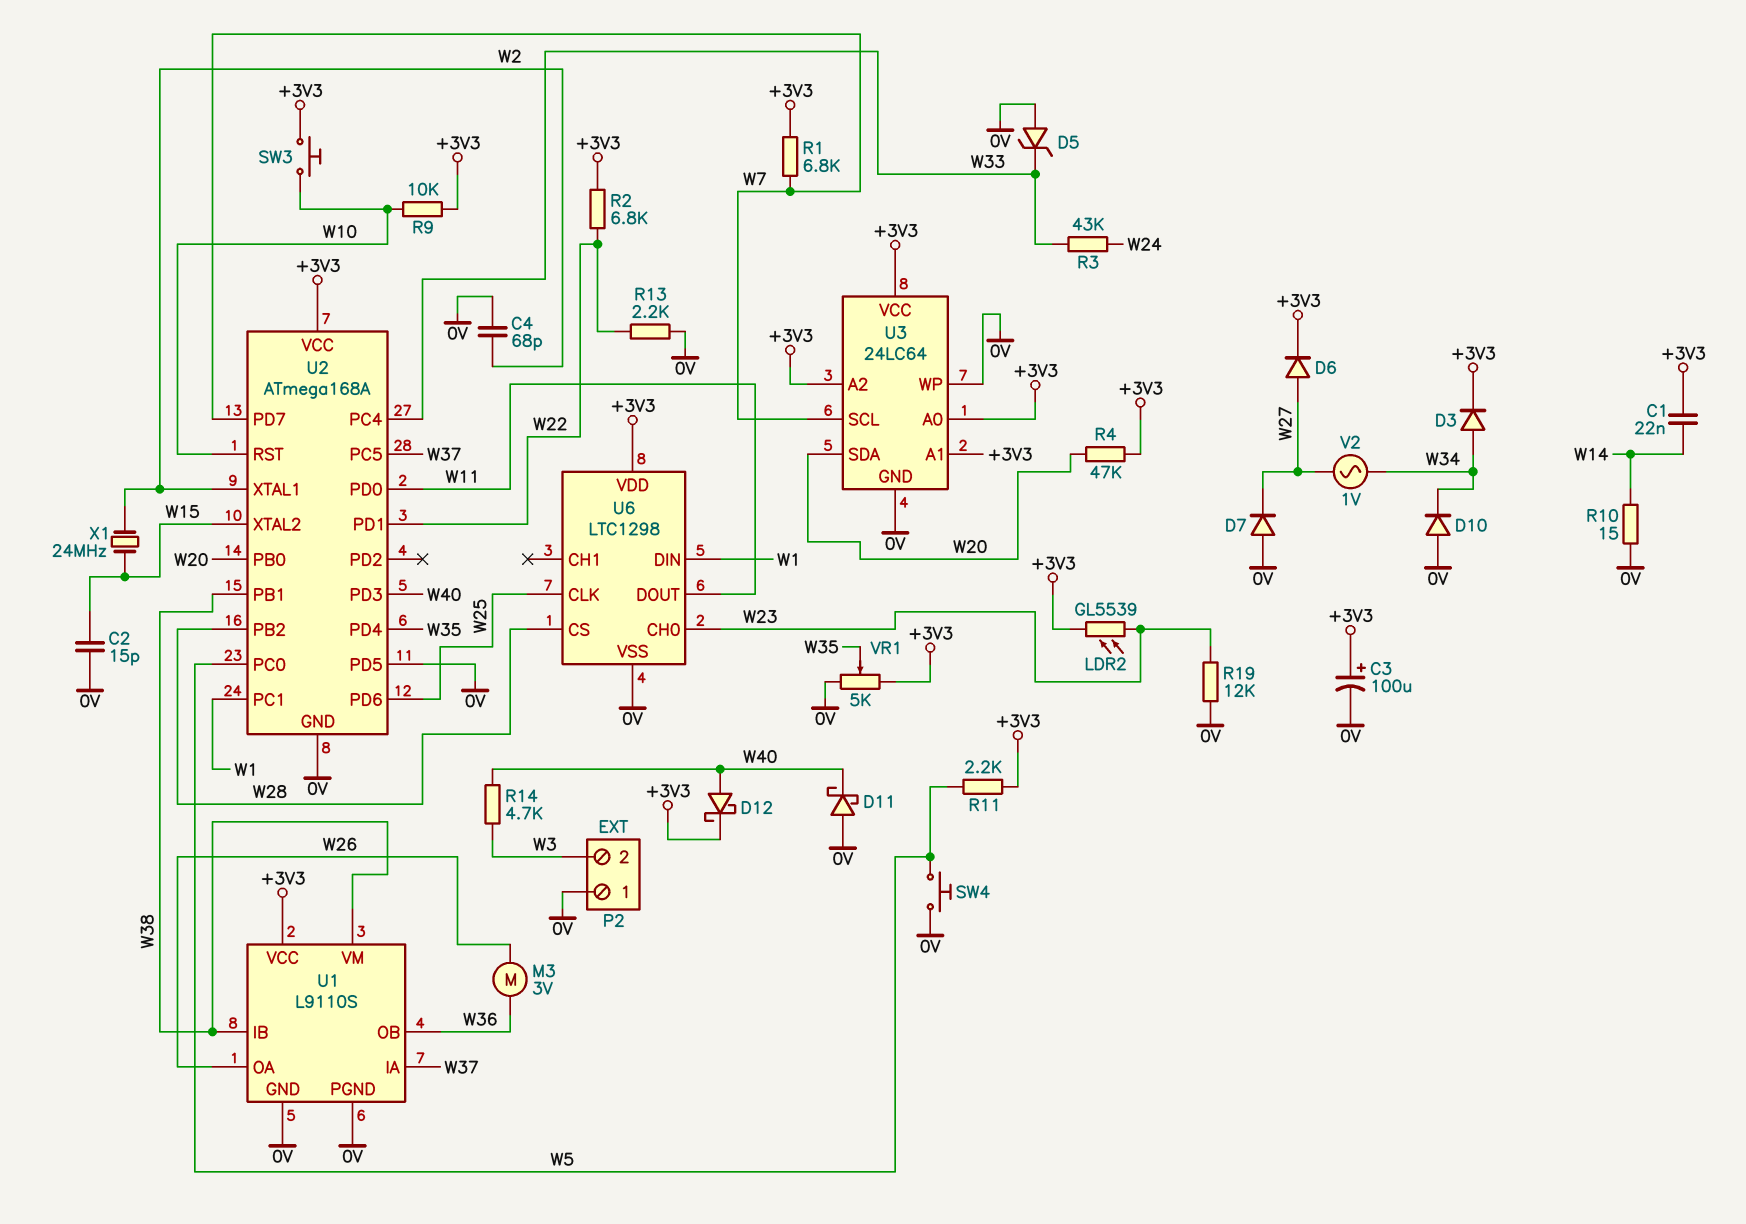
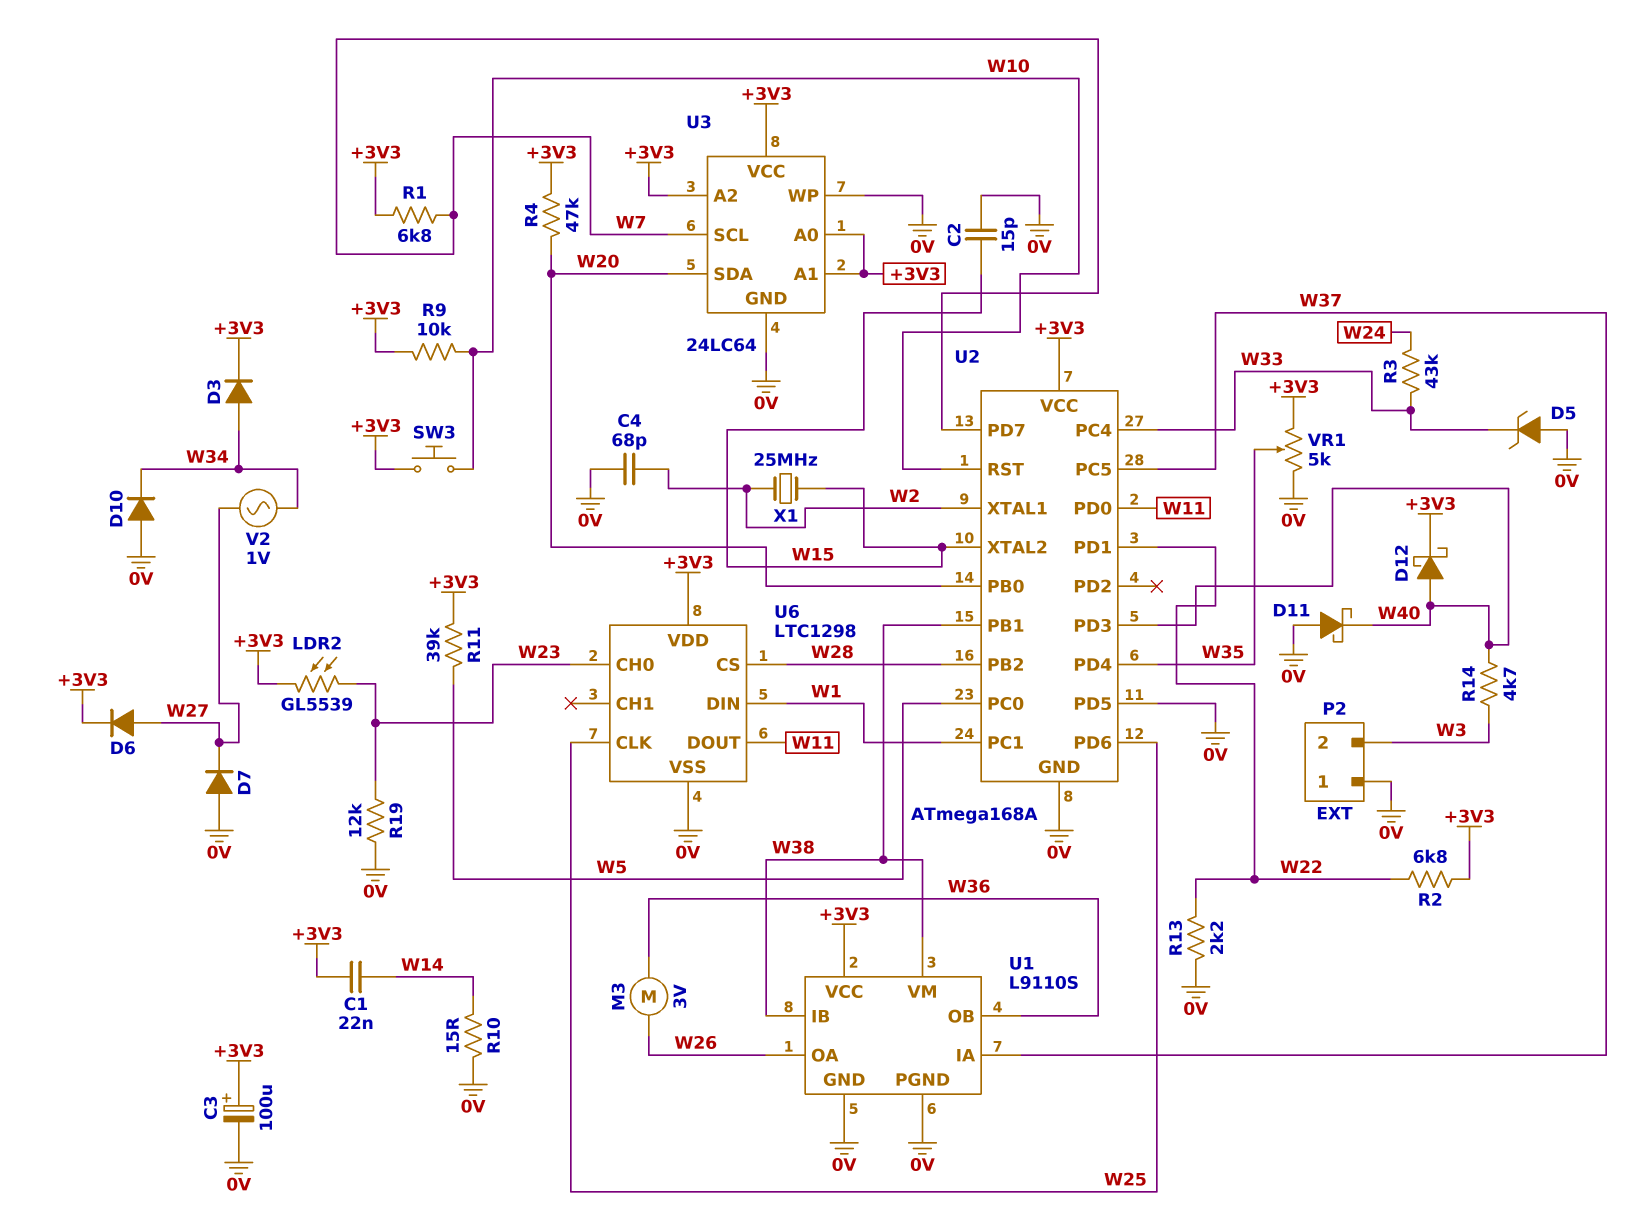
R11: 2.2k (+3V3, W5) -> 39k (+3V3, W5)
SW4: button (0V, W5) -> none
X1: 24MHz (W2, W15) -> 25MHz (W2, W15)

